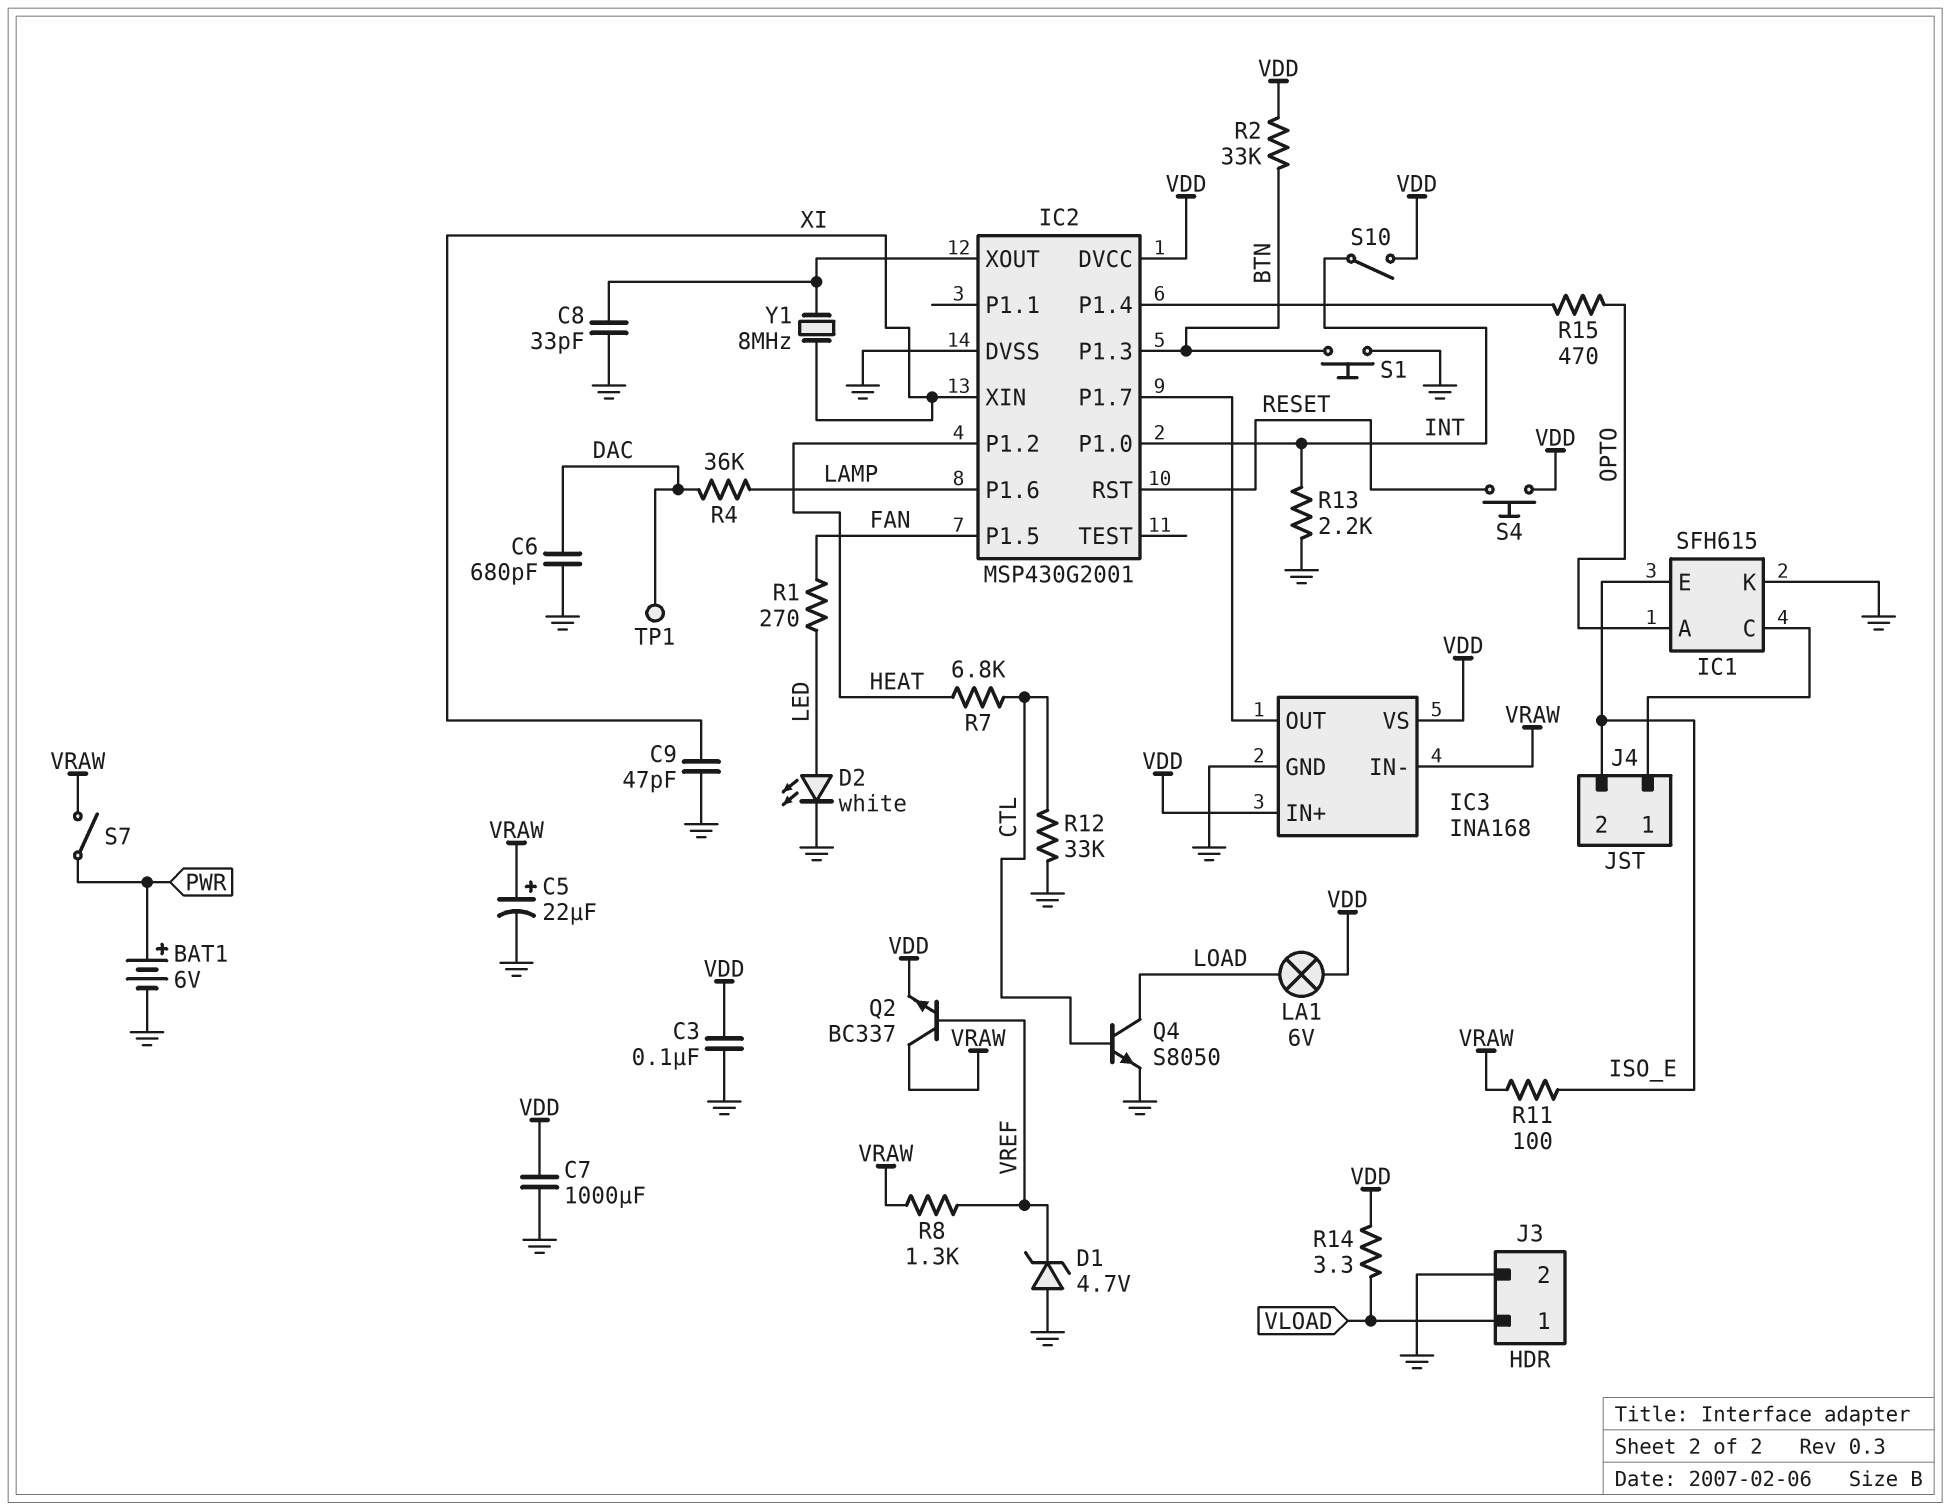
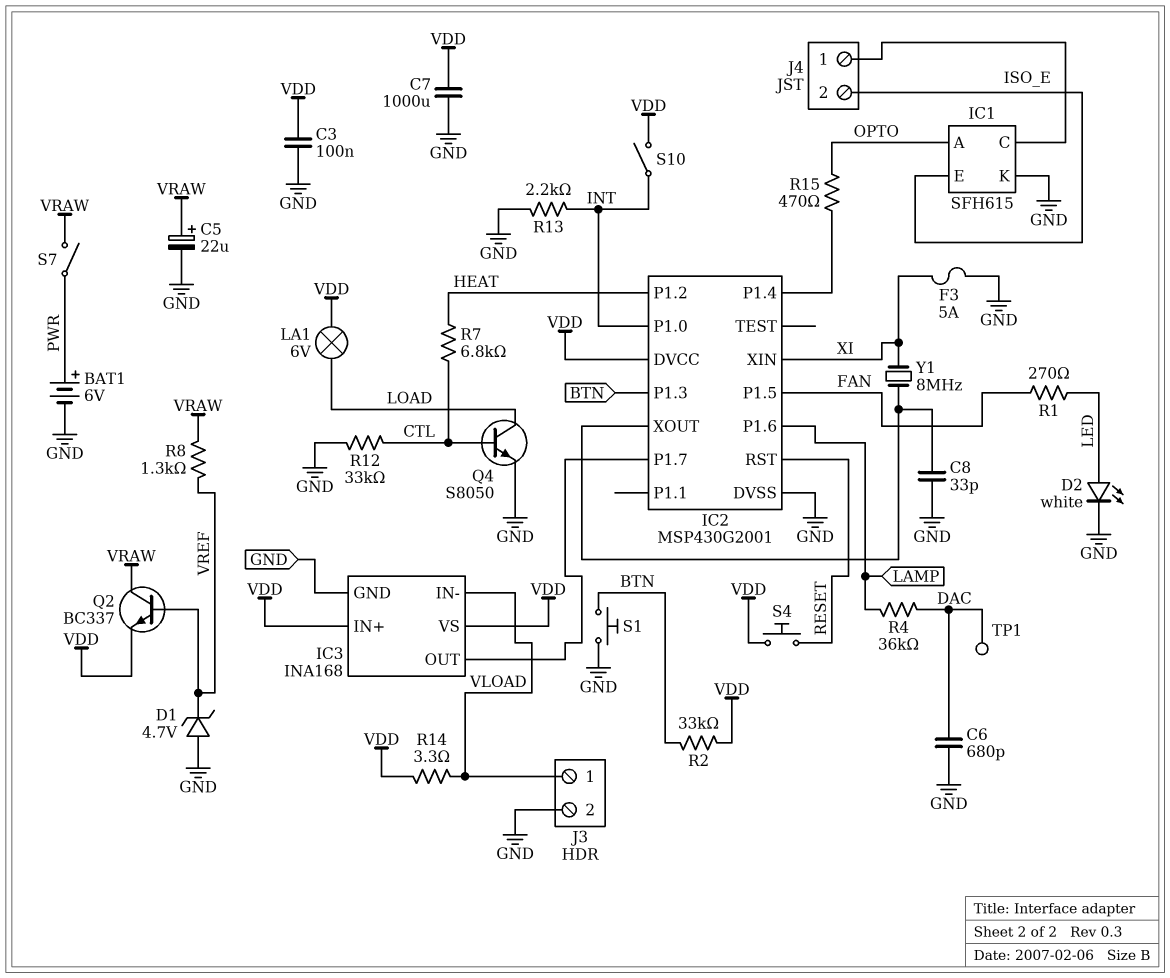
C9: 47pF (GND, XI) -> none
F3: none -> 5A (GND, XI)
IC3 pin IN-: VRAW -> VLOAD
R11: 100 (ISO_E, VRAW) -> none

